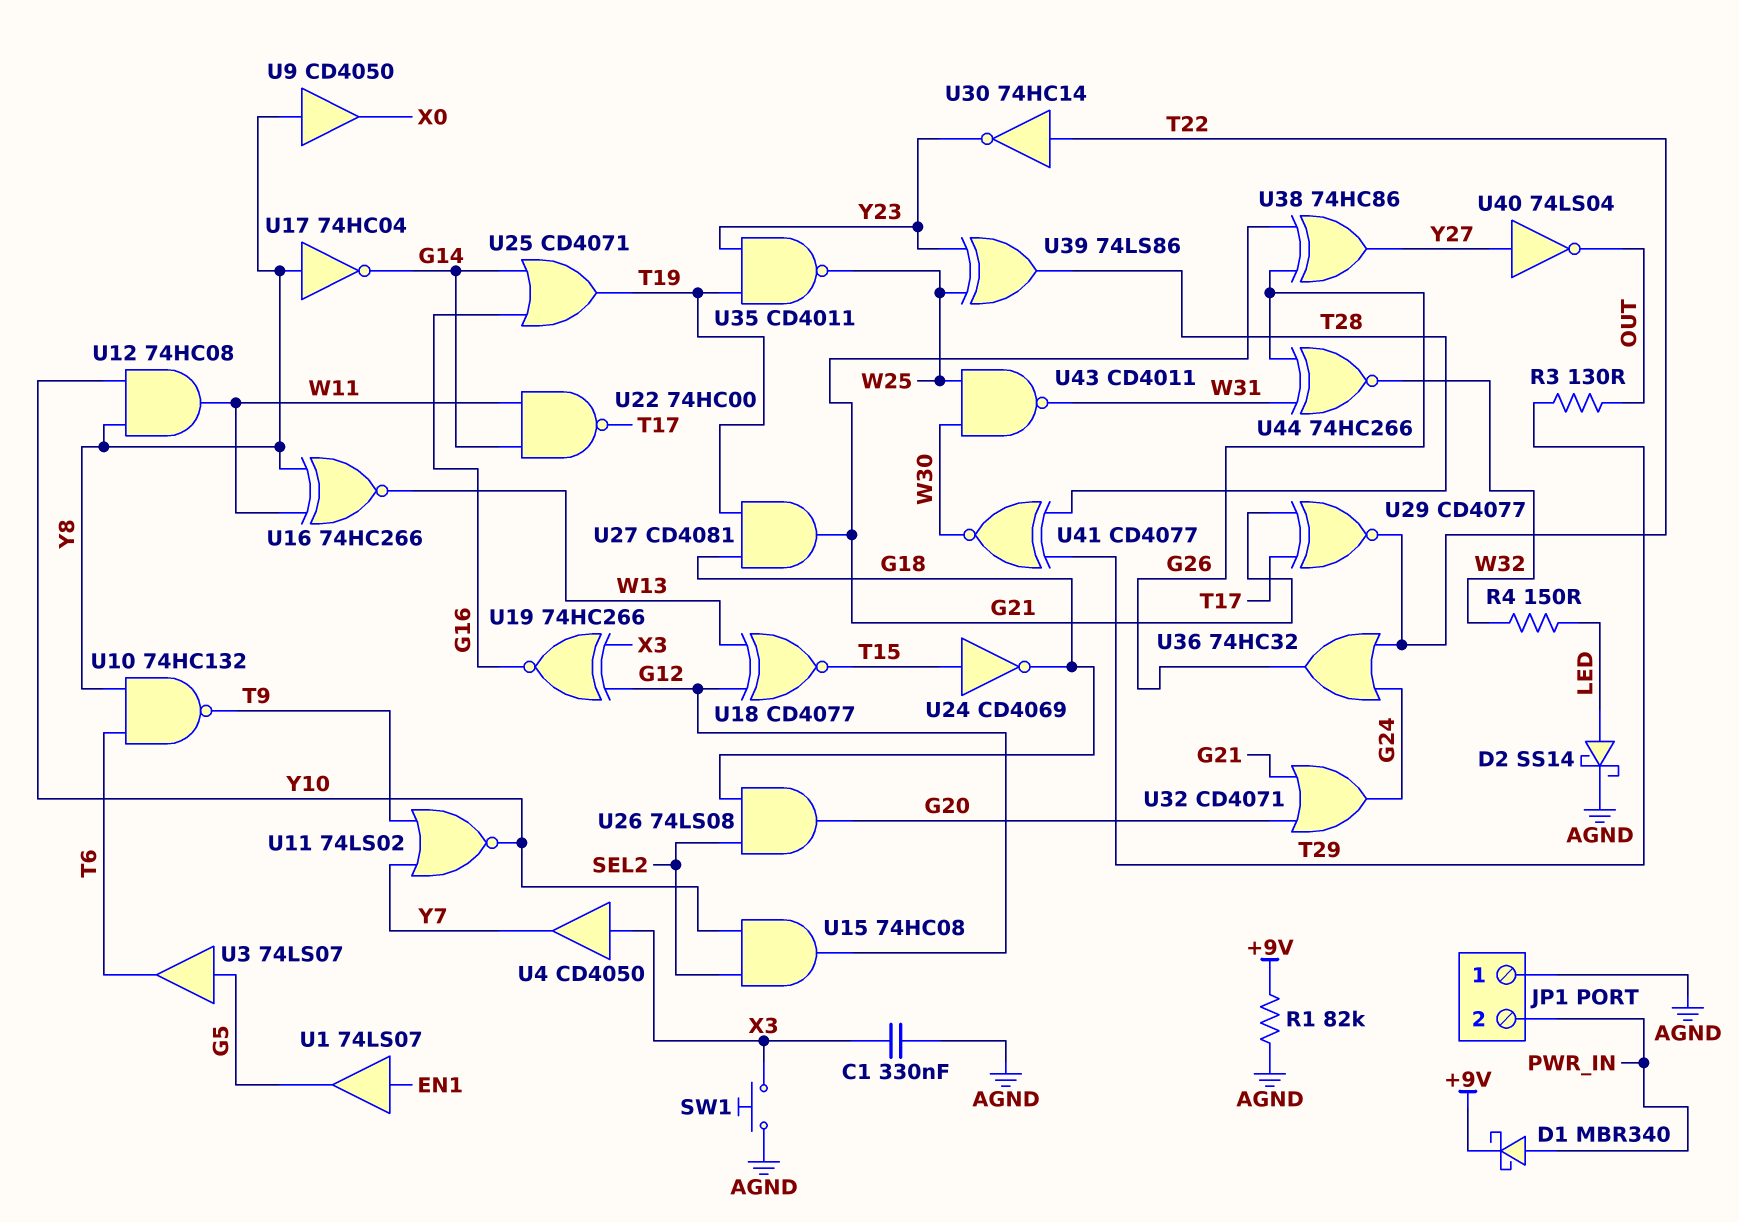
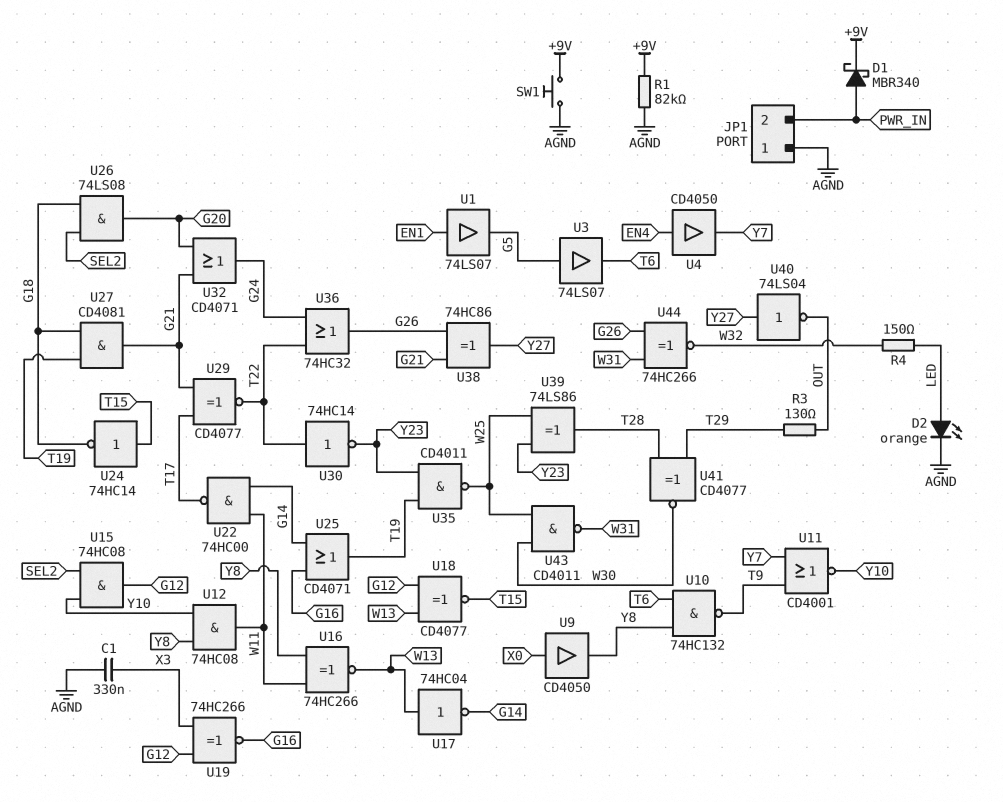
D2: schottky SS14 (A LED, K AGND) -> LED orange (A LED, K AGND)
SW1: button (AGND, X3) -> button (+9V, AGND)
U4: buffer CD4050 (in X3, out Y7) -> buffer CD4050 (in EN4, out Y7)
U9: buffer CD4050 (in Y8, out X0) -> buffer CD4050 (in X0, out Y8)
U11: NOR 74LS02 (in T9, in Y7, out Y10) -> NOR CD4001 (in T9, in Y7, out Y10)
U17: NOT 74HC04 (in Y8, out G14) -> NOT 74HC04 (in W13, out G14)
U24: NOT CD4069 (in T15, out G18) -> NOT 74HC14 (in T15, out G18)

